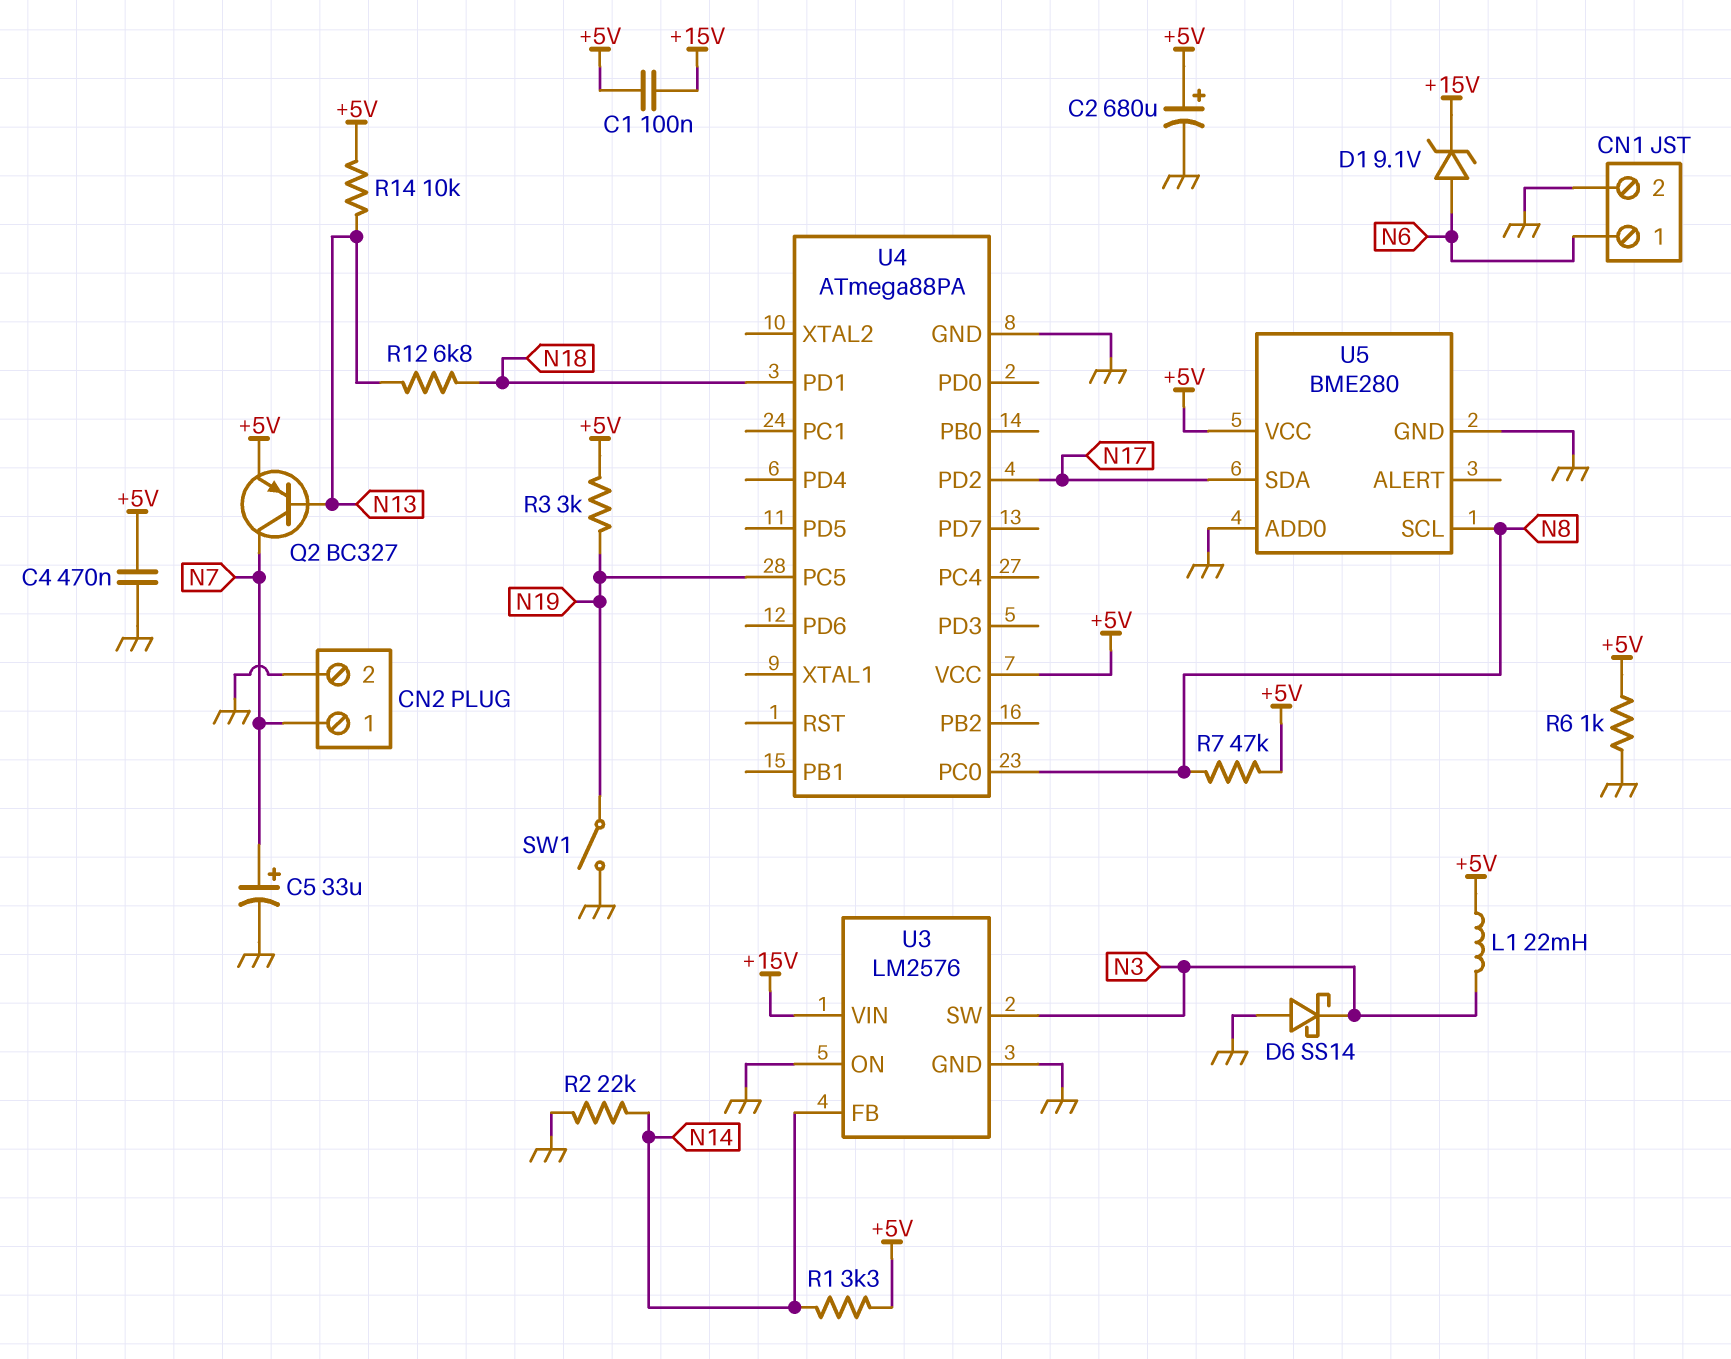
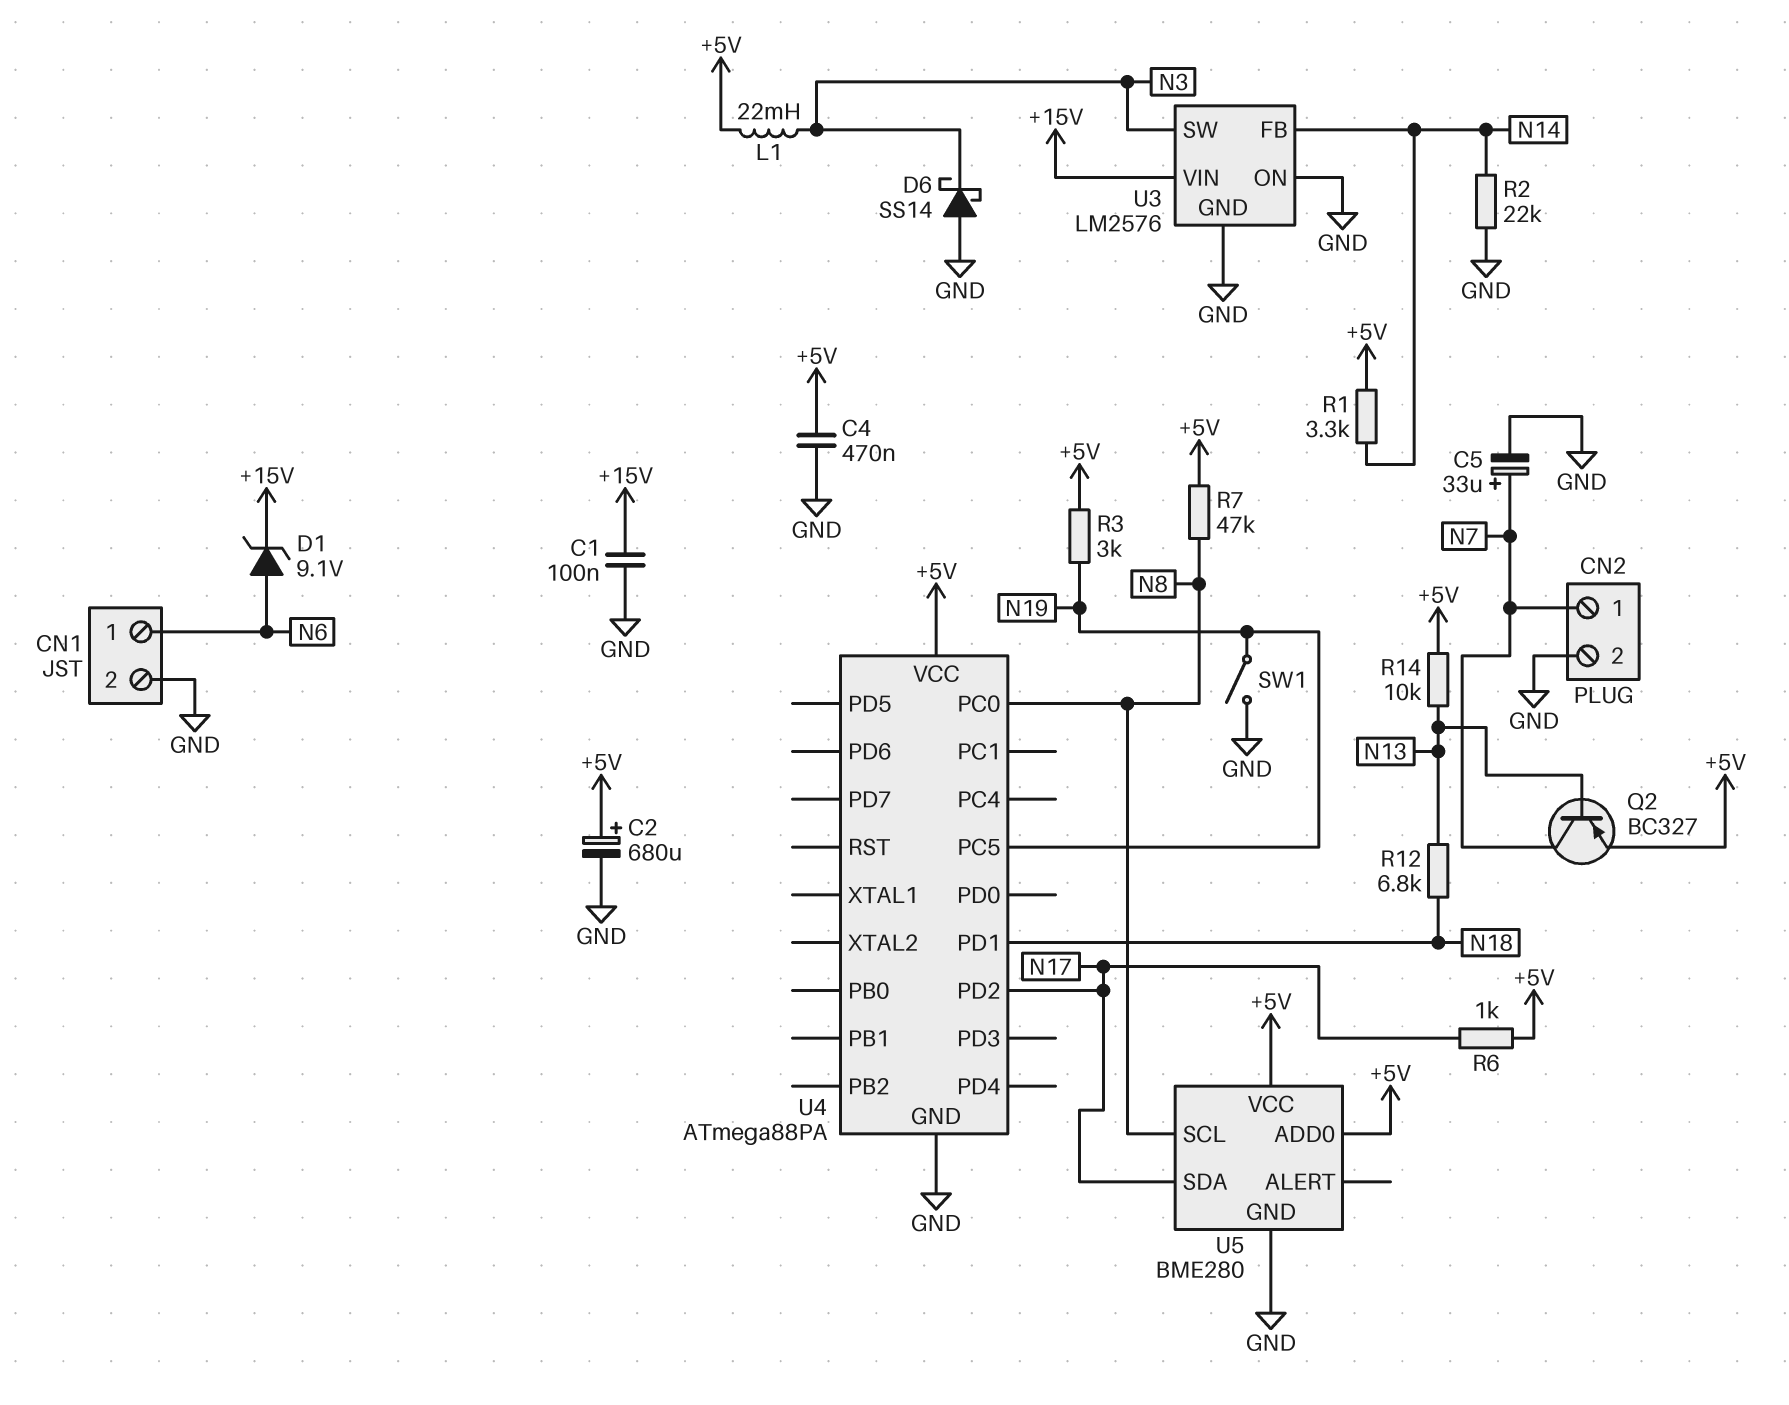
C1: 100nF (+5V, +15V) -> 100nF (+15V, GND)
R6: 1k (+5V, GND) -> 1k (+5V, N17)
U5 pin ADD0: GND -> +5V

